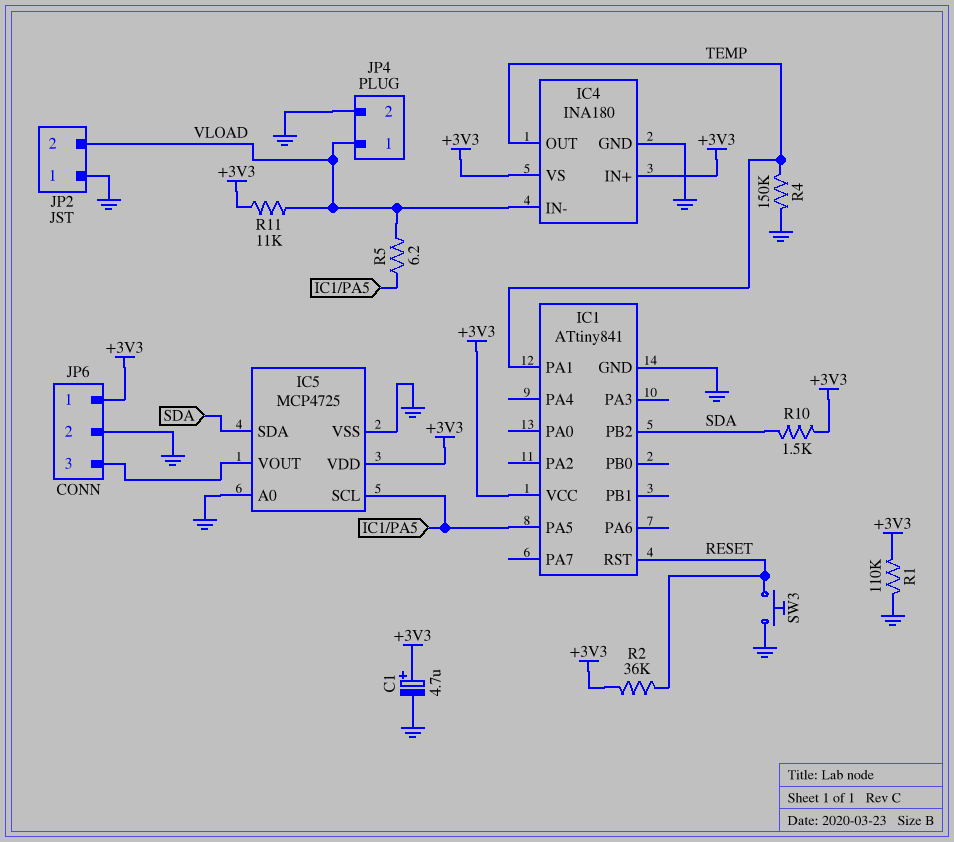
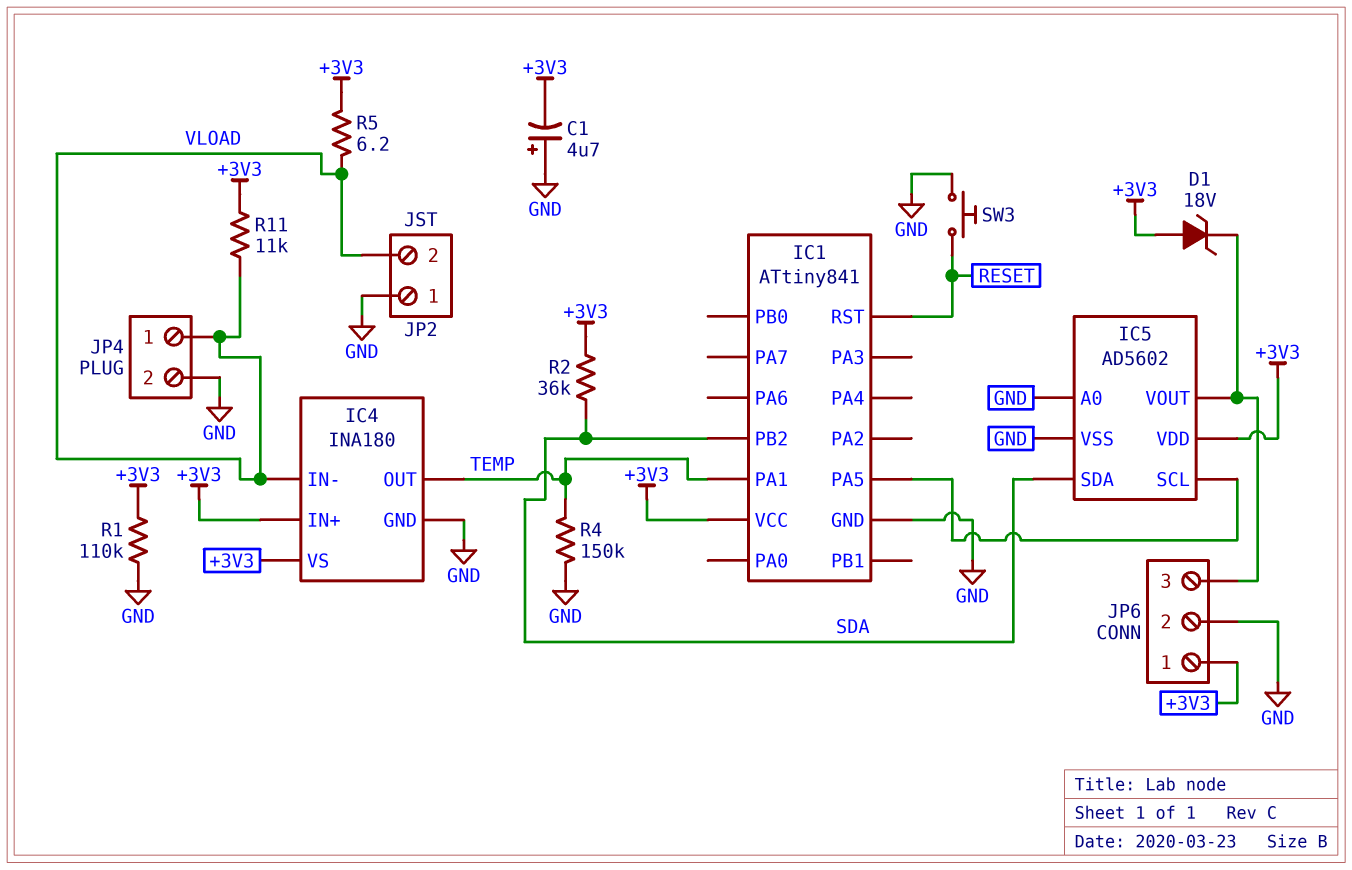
C1: 4.7uF (plus +3V3, minus GND) -> 4.7uF (plus GND, minus +3V3)
D1: none -> zener 18V (A +3V3, K IC5/VOUT)
IC5: MCP4725 -> AD5602
R2: 36k (+3V3, RESET) -> 36k (+3V3, SDA)
R5: 6.2 (IC1/PA5, VLOAD) -> 6.2 (+3V3, VLOAD)
R10: 1.5k (+3V3, SDA) -> none

